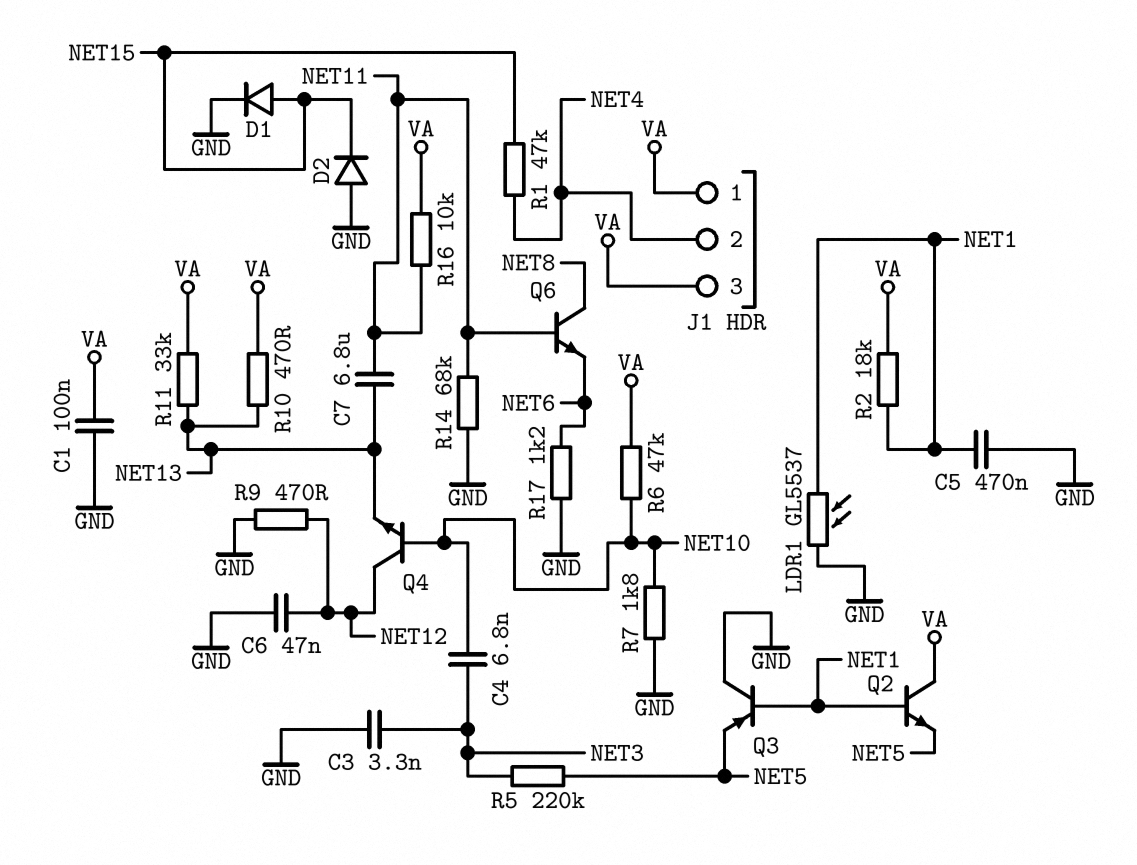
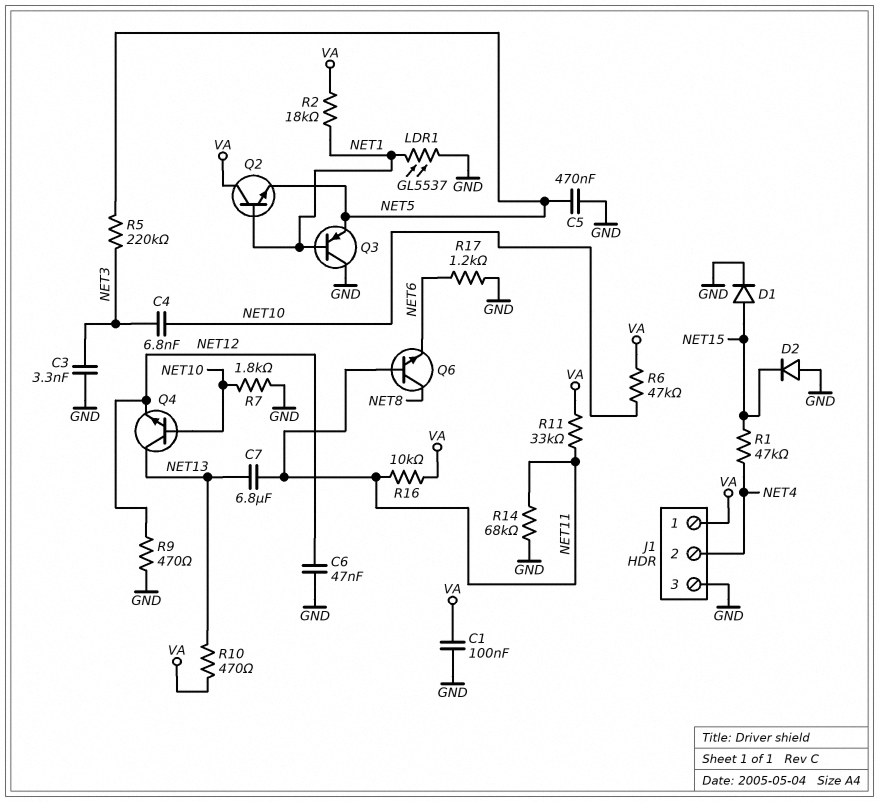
C5: 470nF (GND, NET1) -> 470nF (GND, NET5)
J1 pin 3: VA -> GND
Q4: NPN (B NET10, C NET12, E NET13) -> NPN (B NET10, C NET13, E NET12)
R11: 33k (NET13, VA) -> 33k (NET11, VA)

